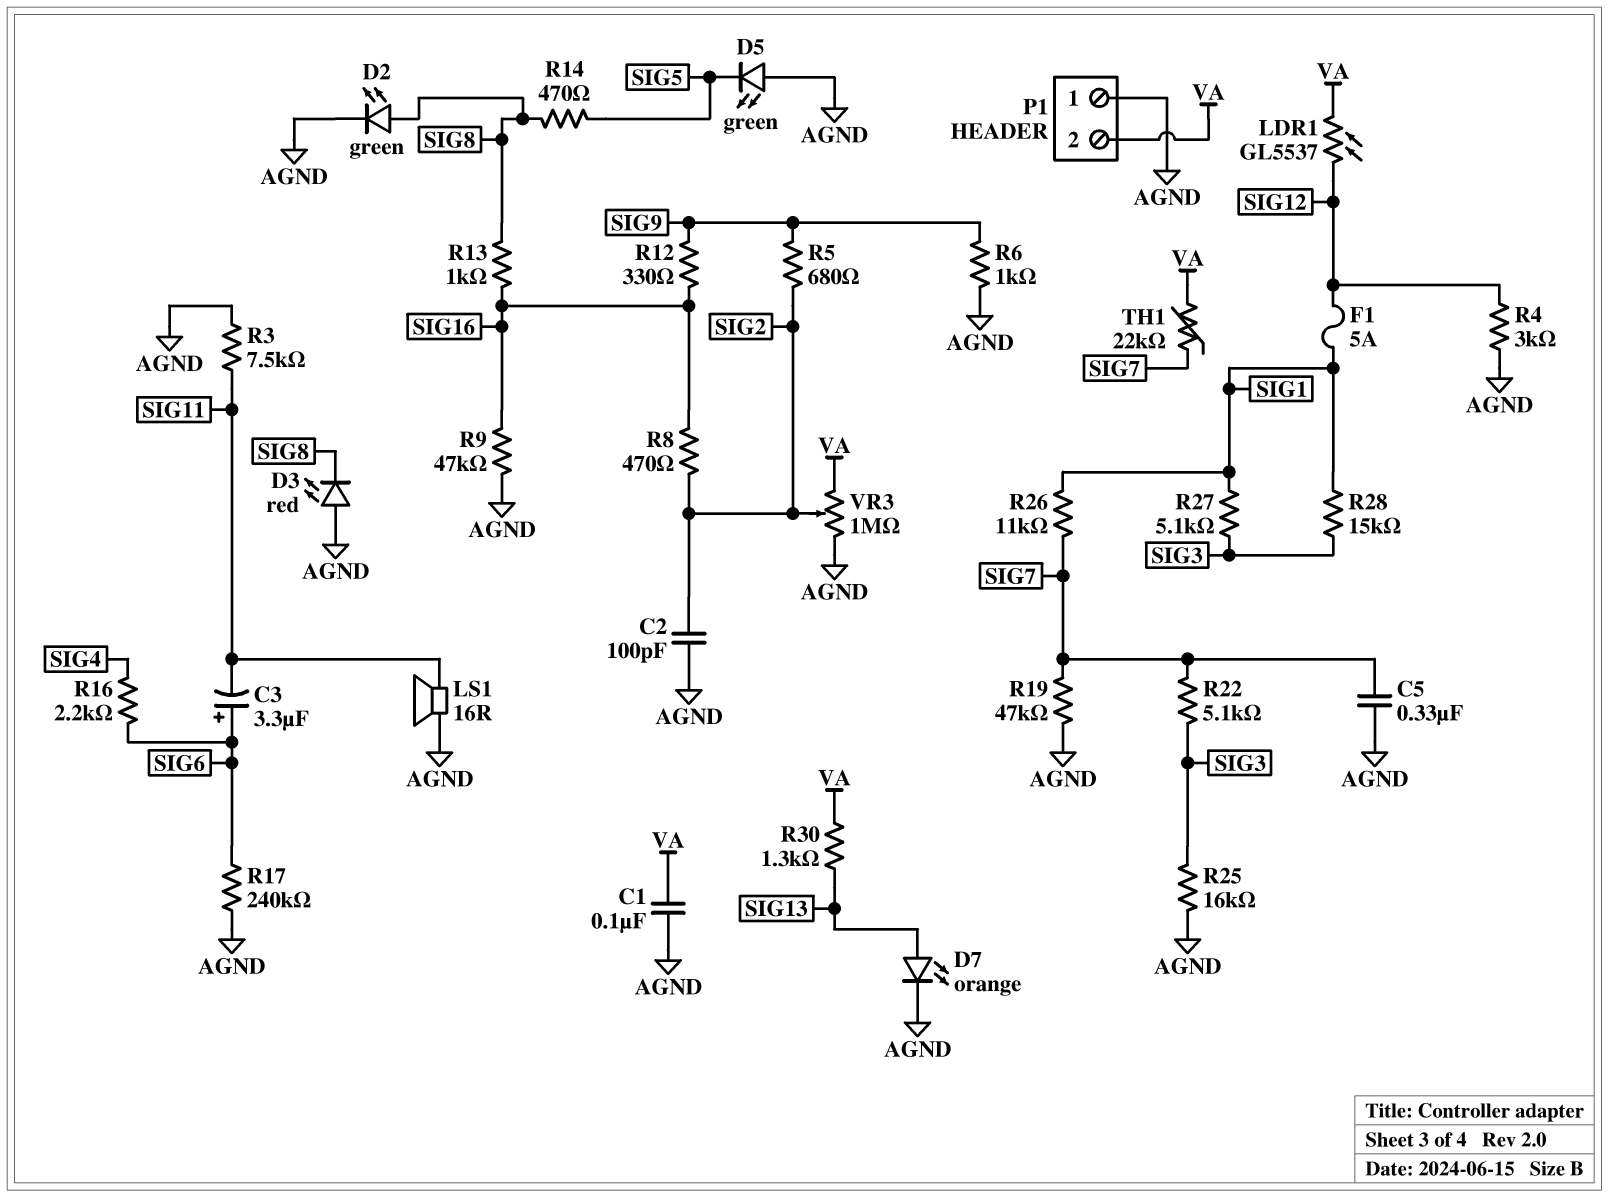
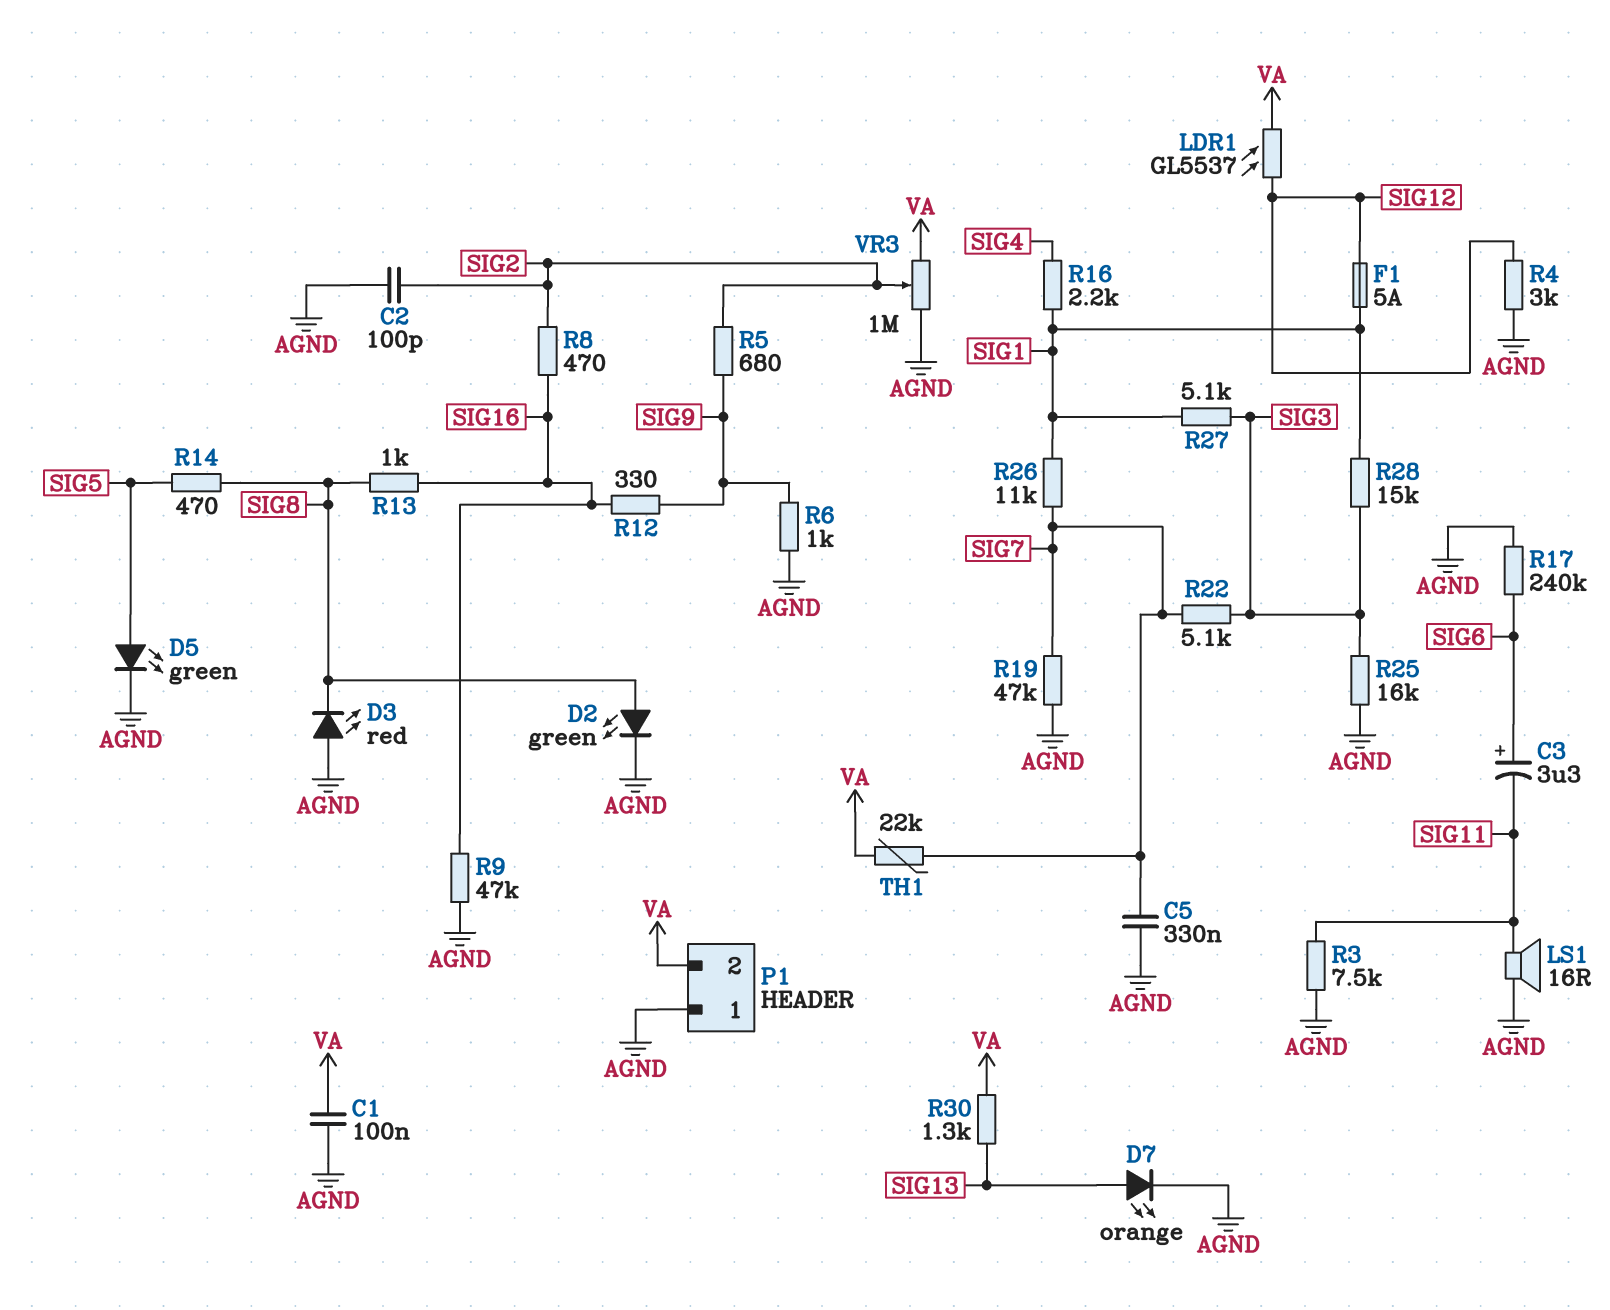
D5: LED green (A AGND, K SIG5) -> LED green (A SIG5, K AGND)
R16: 2.2k (SIG4, SIG6) -> 2.2k (SIG1, SIG4)

